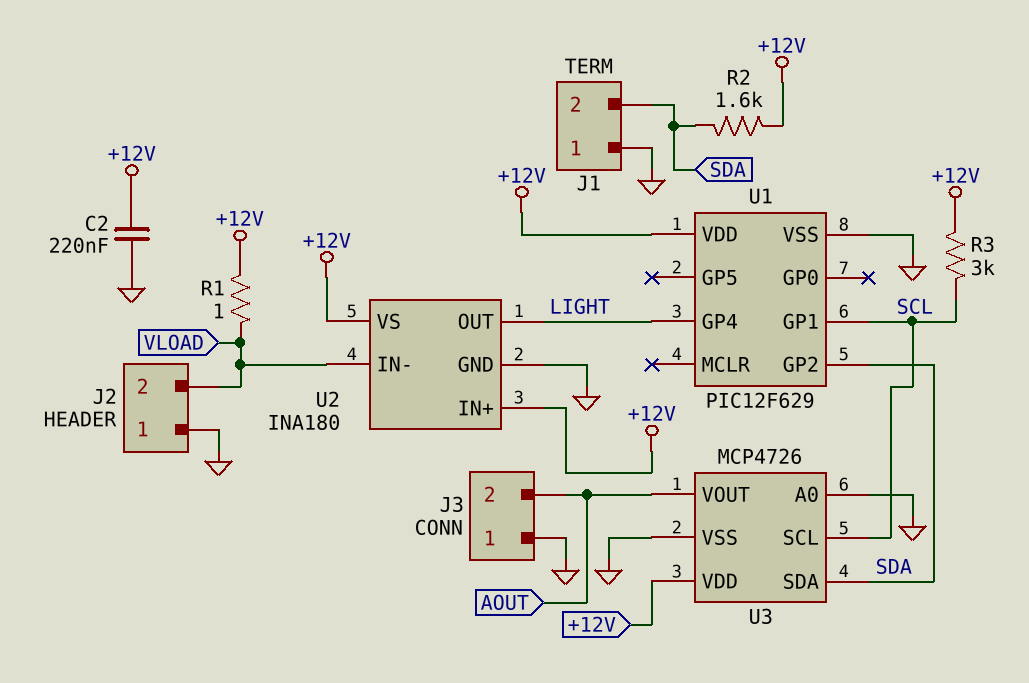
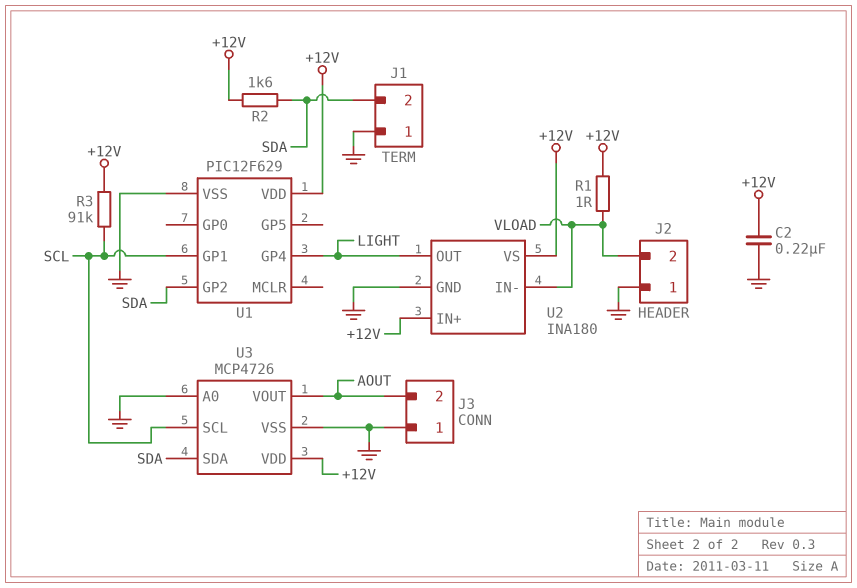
R3: 3k (+12V, SCL) -> 91k (+12V, SCL)

